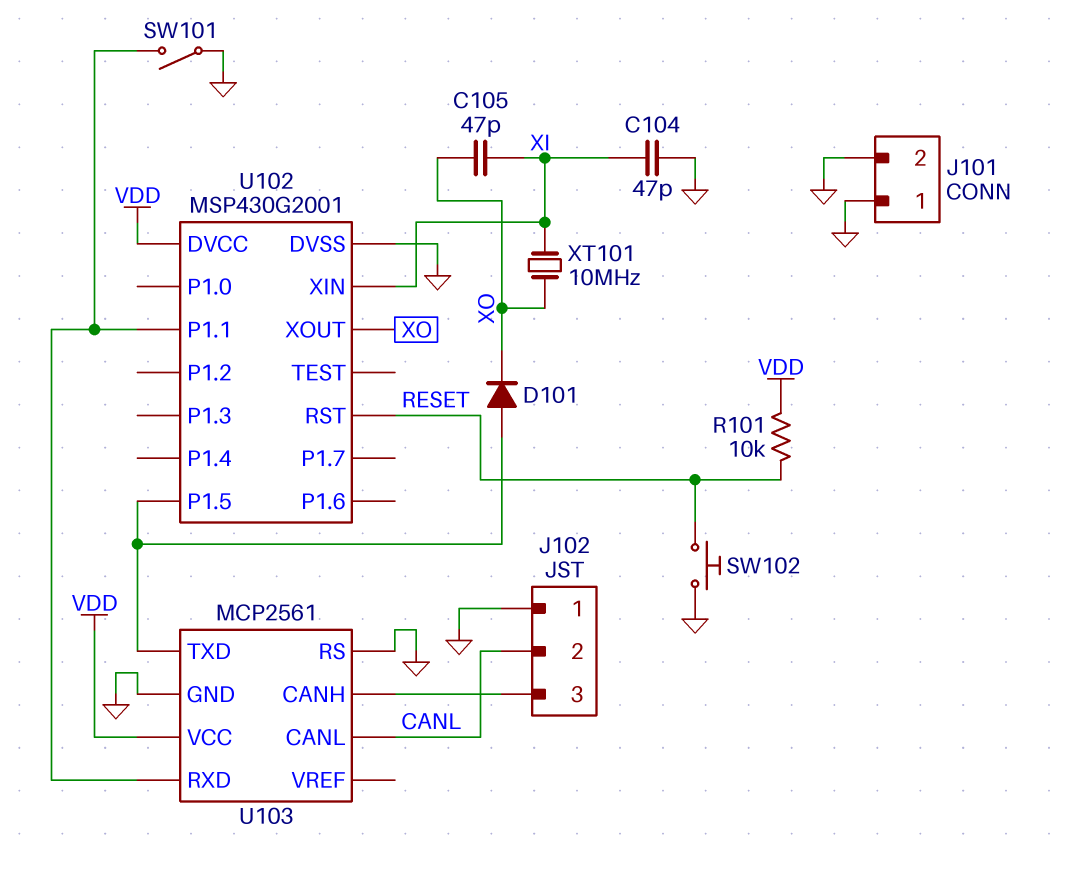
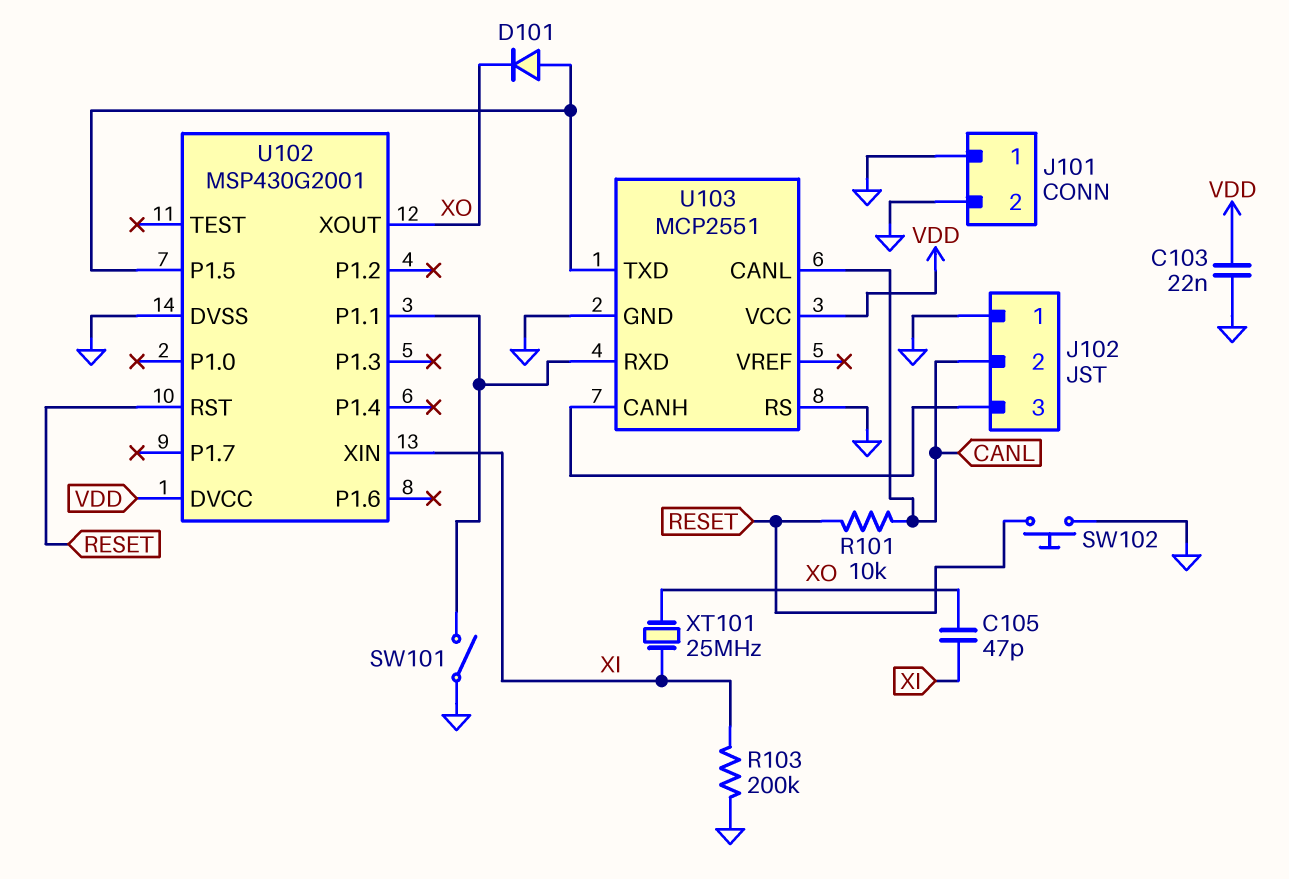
C103: none -> 22nF (GND, VDD)
C104: 47pF (GND, XI) -> none
R101: 10k (RESET, VDD) -> 10k (CANL, RESET)
R103: none -> 200k (GND, XI)
U103: MCP2561 -> MCP2551
XT101: 10MHz (XI, XO) -> 25MHz (XI, XO)

